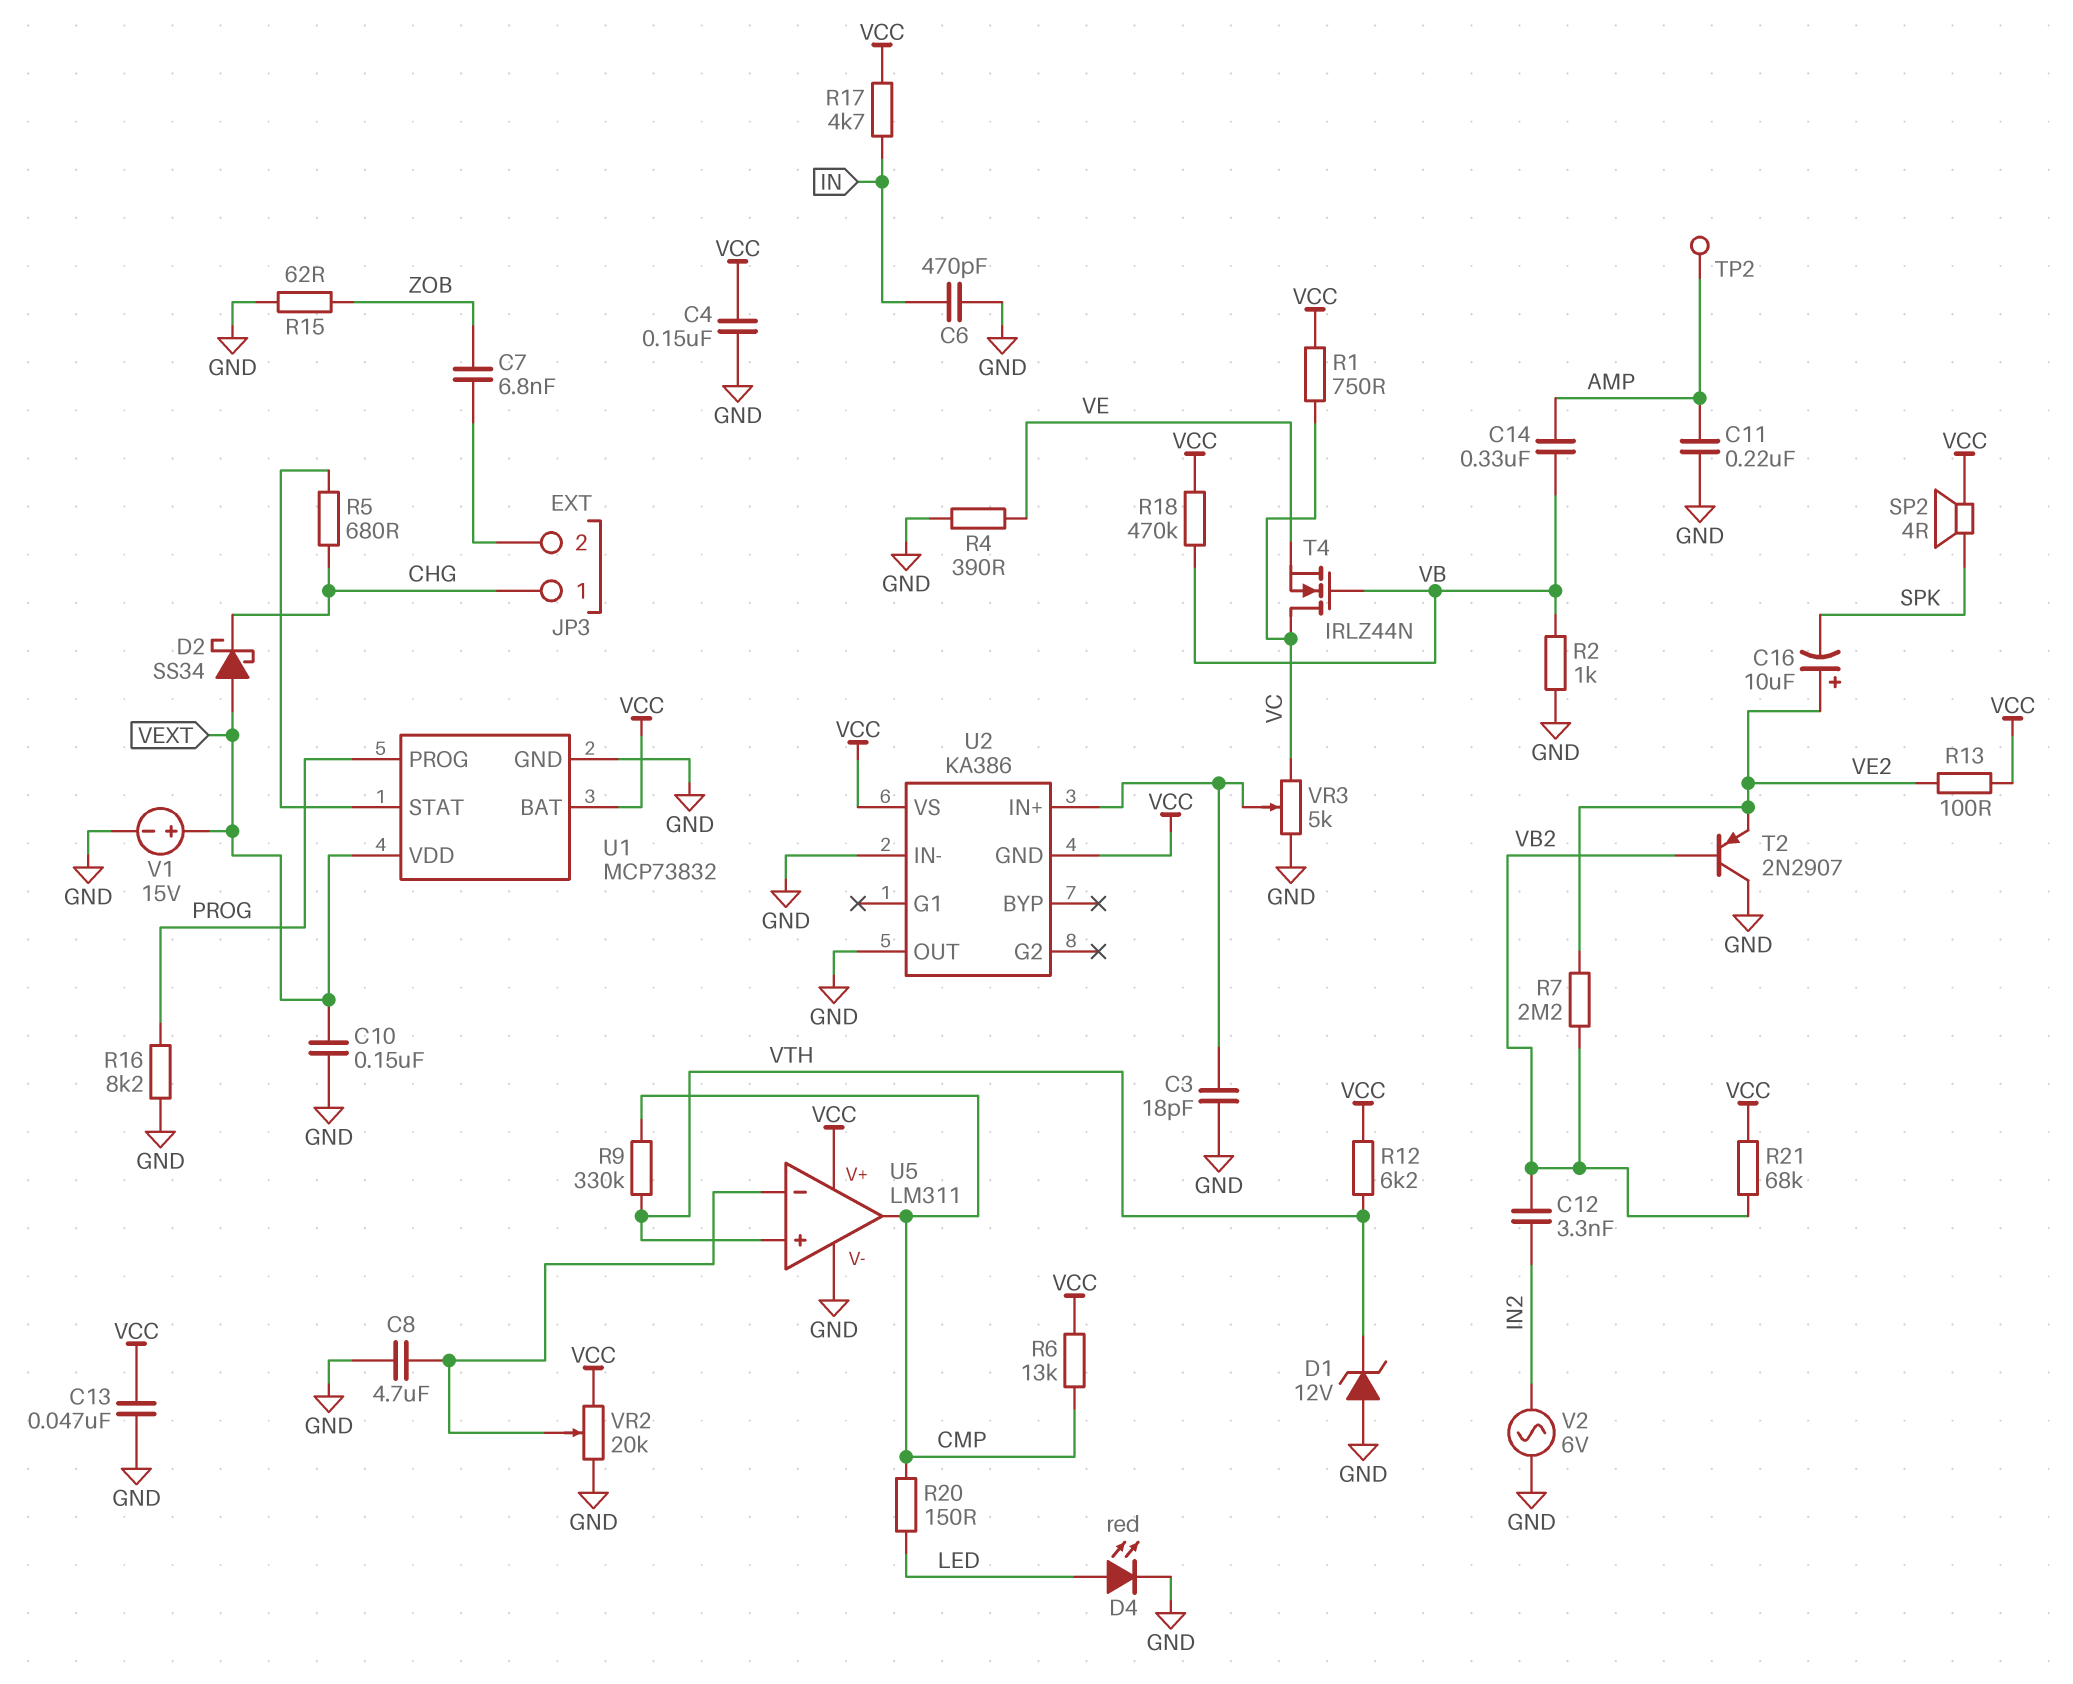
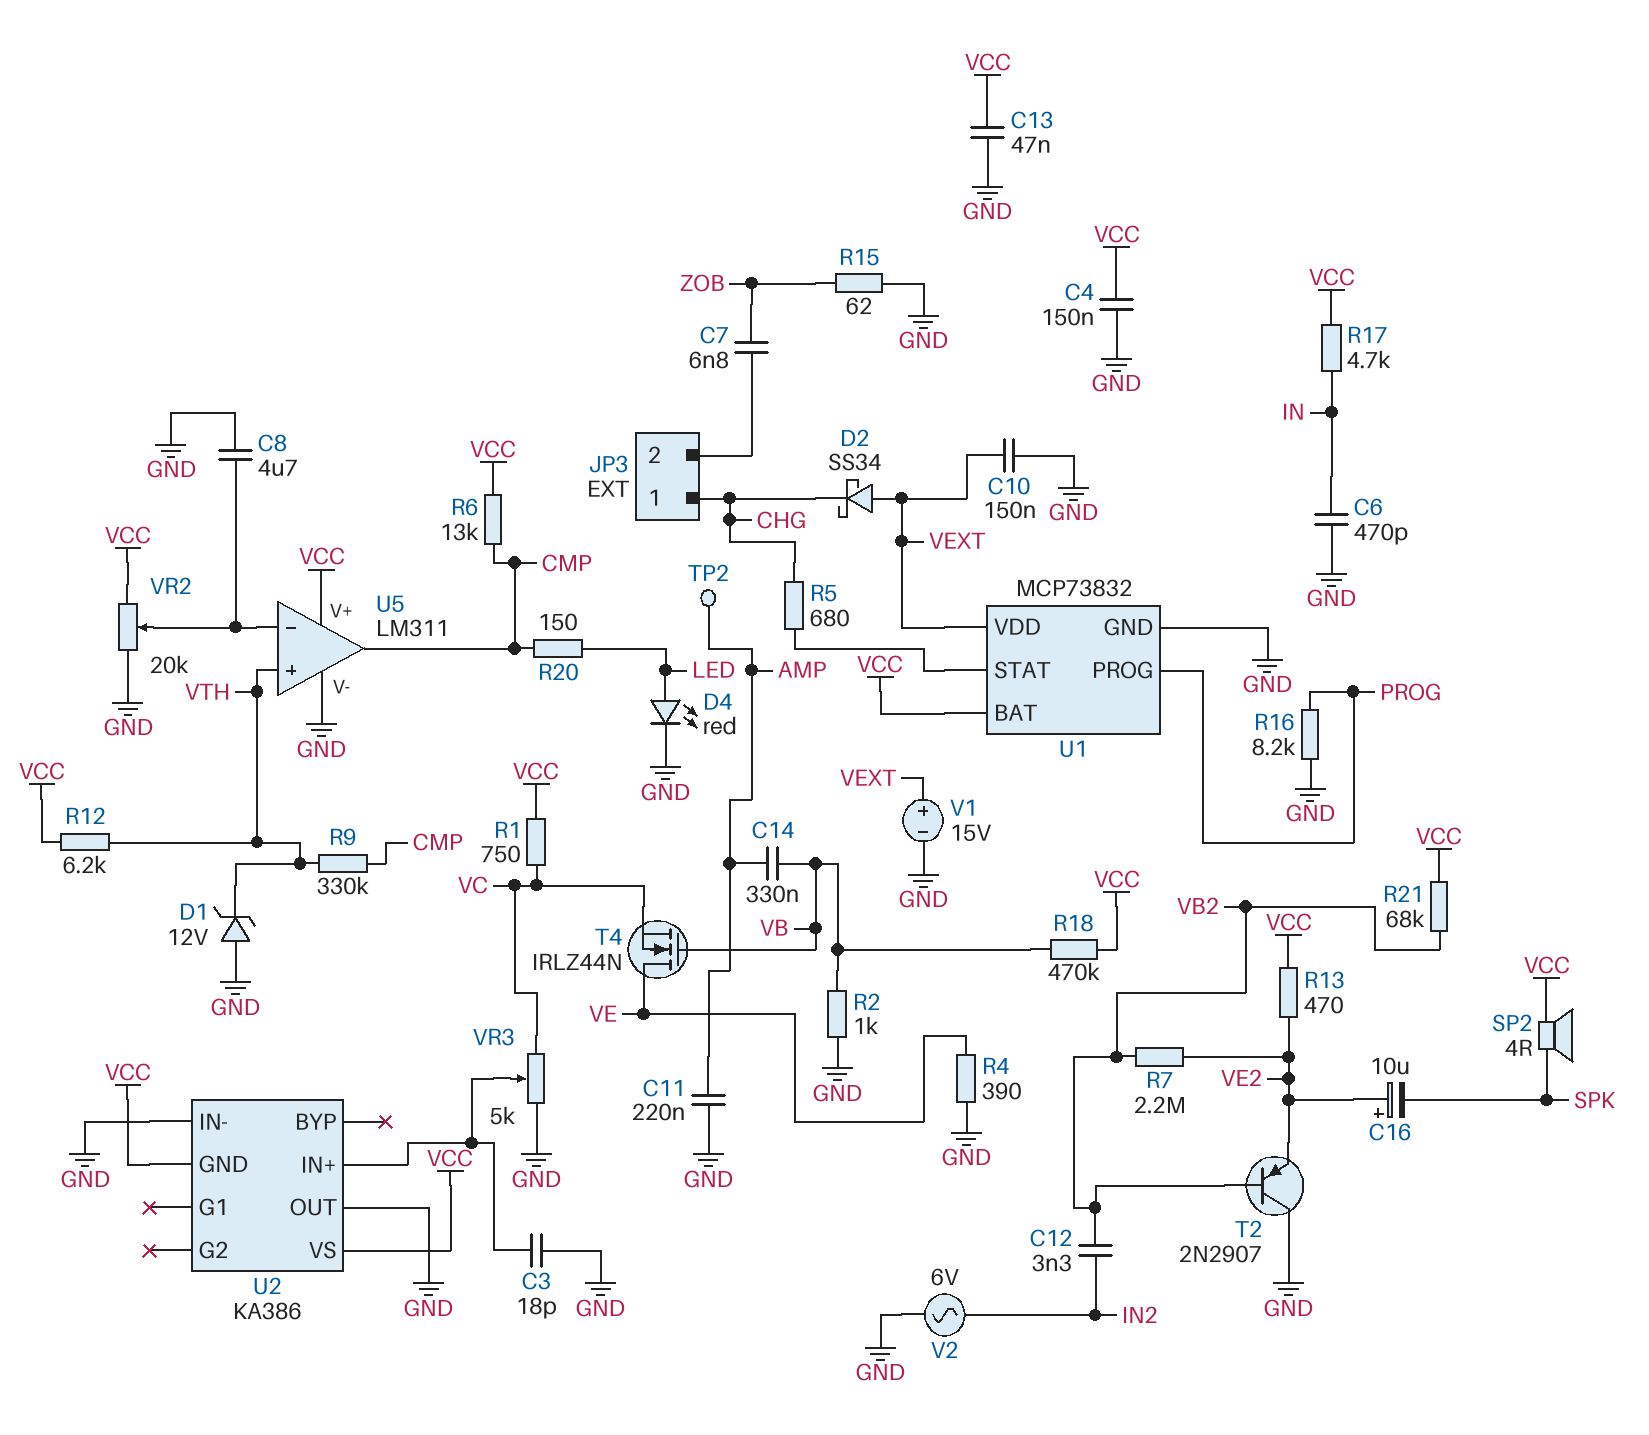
R13: 100 (VCC, VE2) -> 470 (VCC, VE2)
T4: NMOS IRLZ44N (G VB, D VC, S VE) -> NMOS IRLZ44N (G VB, D VE, S VC)

